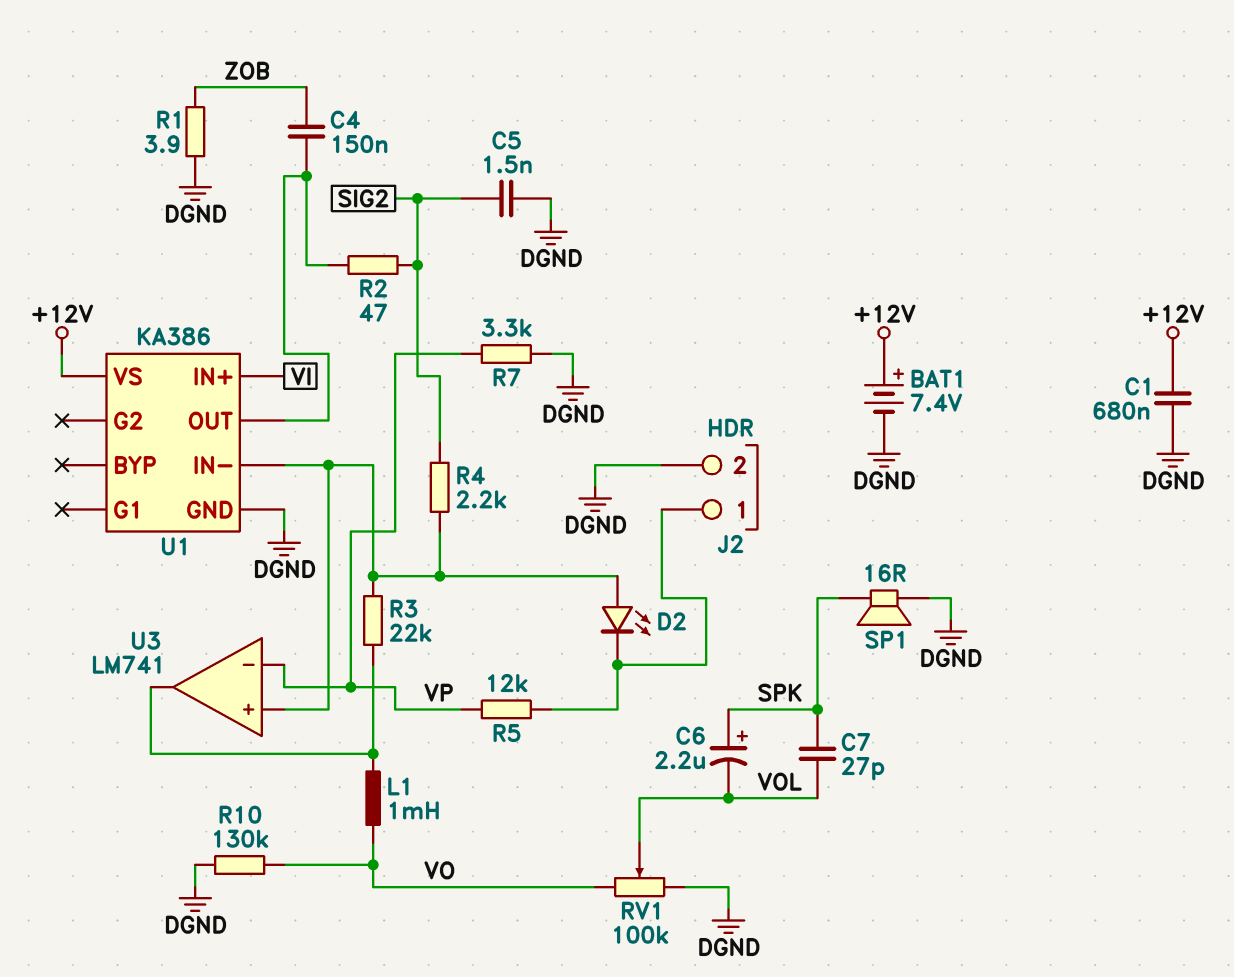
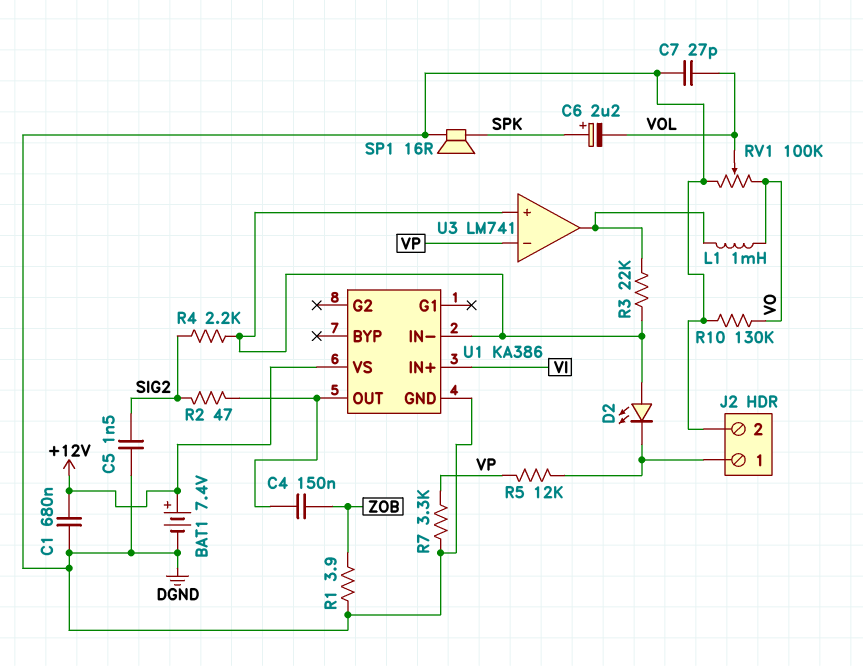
C7: 27pF (SPK, VOL) -> 27pF (DGND, VOL)

